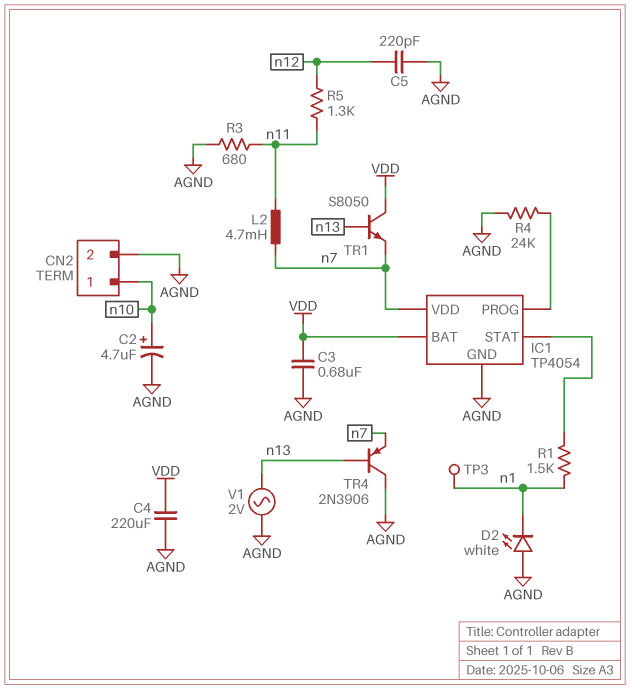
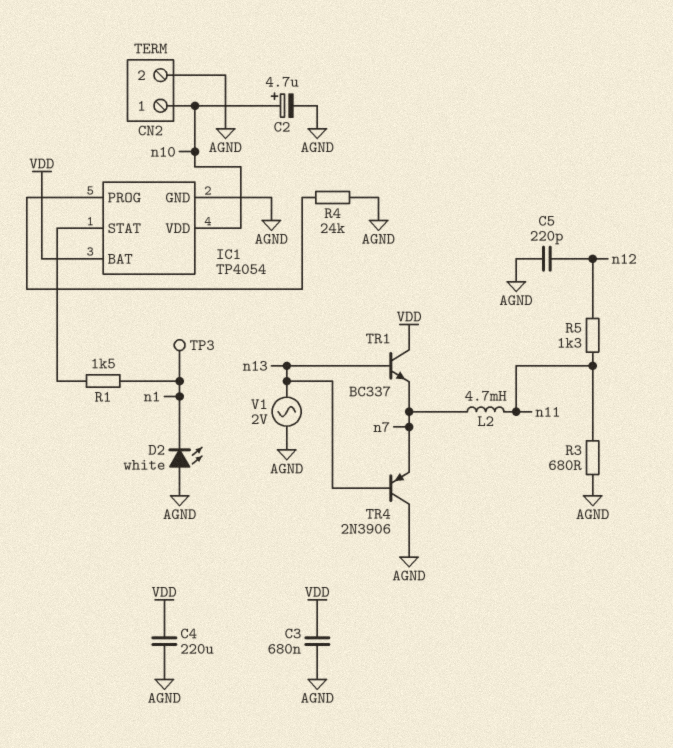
IC1 pin VDD: n7 -> n10
TR1: NPN S8050 (B n13, C VDD, E n7) -> NPN BC337 (B n13, C VDD, E n7)

